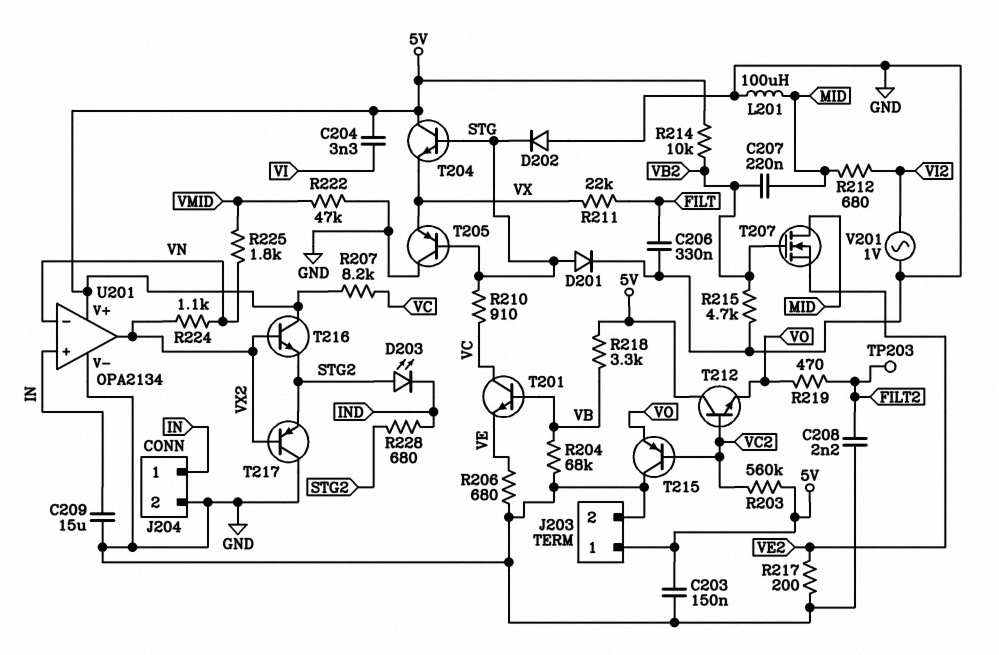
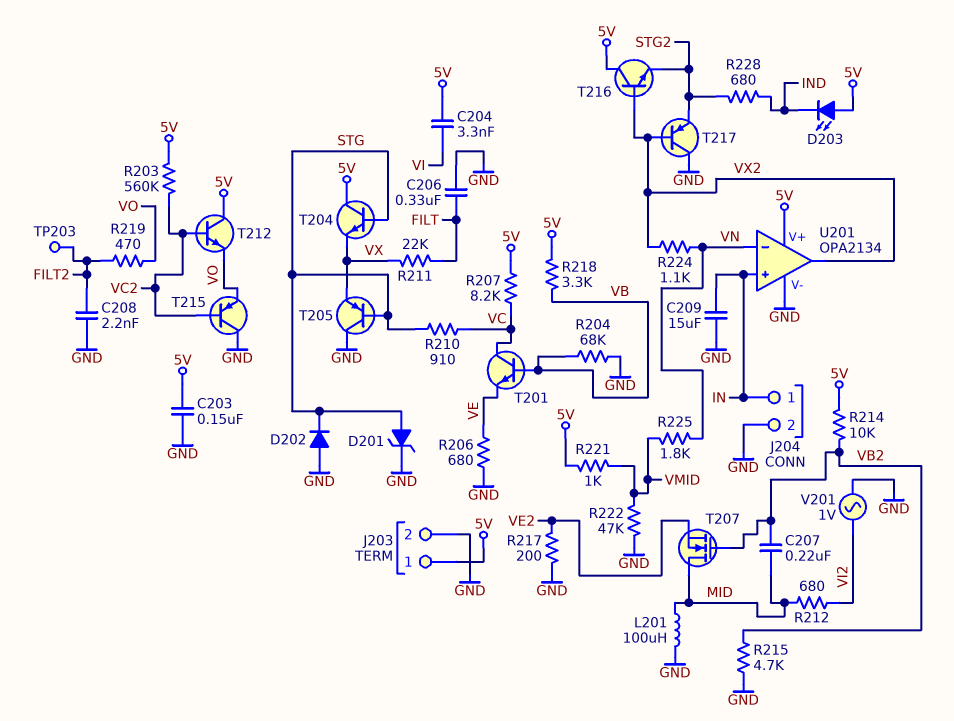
D201: diode (A STG, K GND) -> zener (A STG, K GND)
D203: LED (A STG2, K IND) -> LED (A 5V, K IND)
R221: none -> 1k (5V, VMID)

